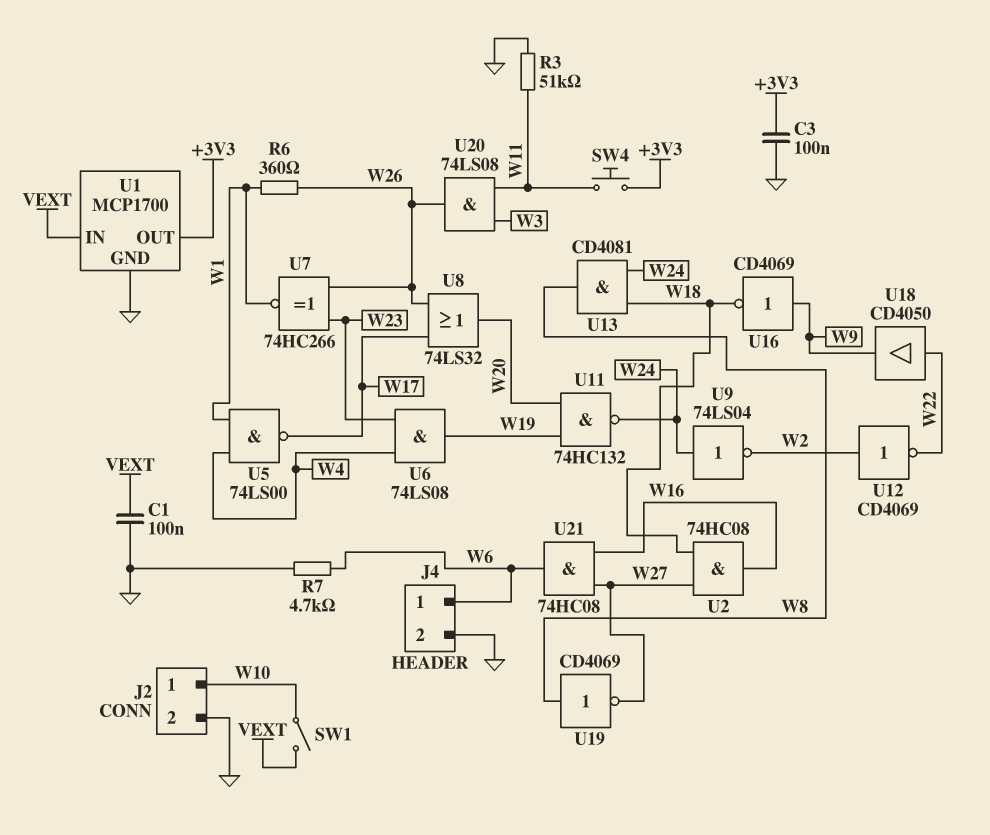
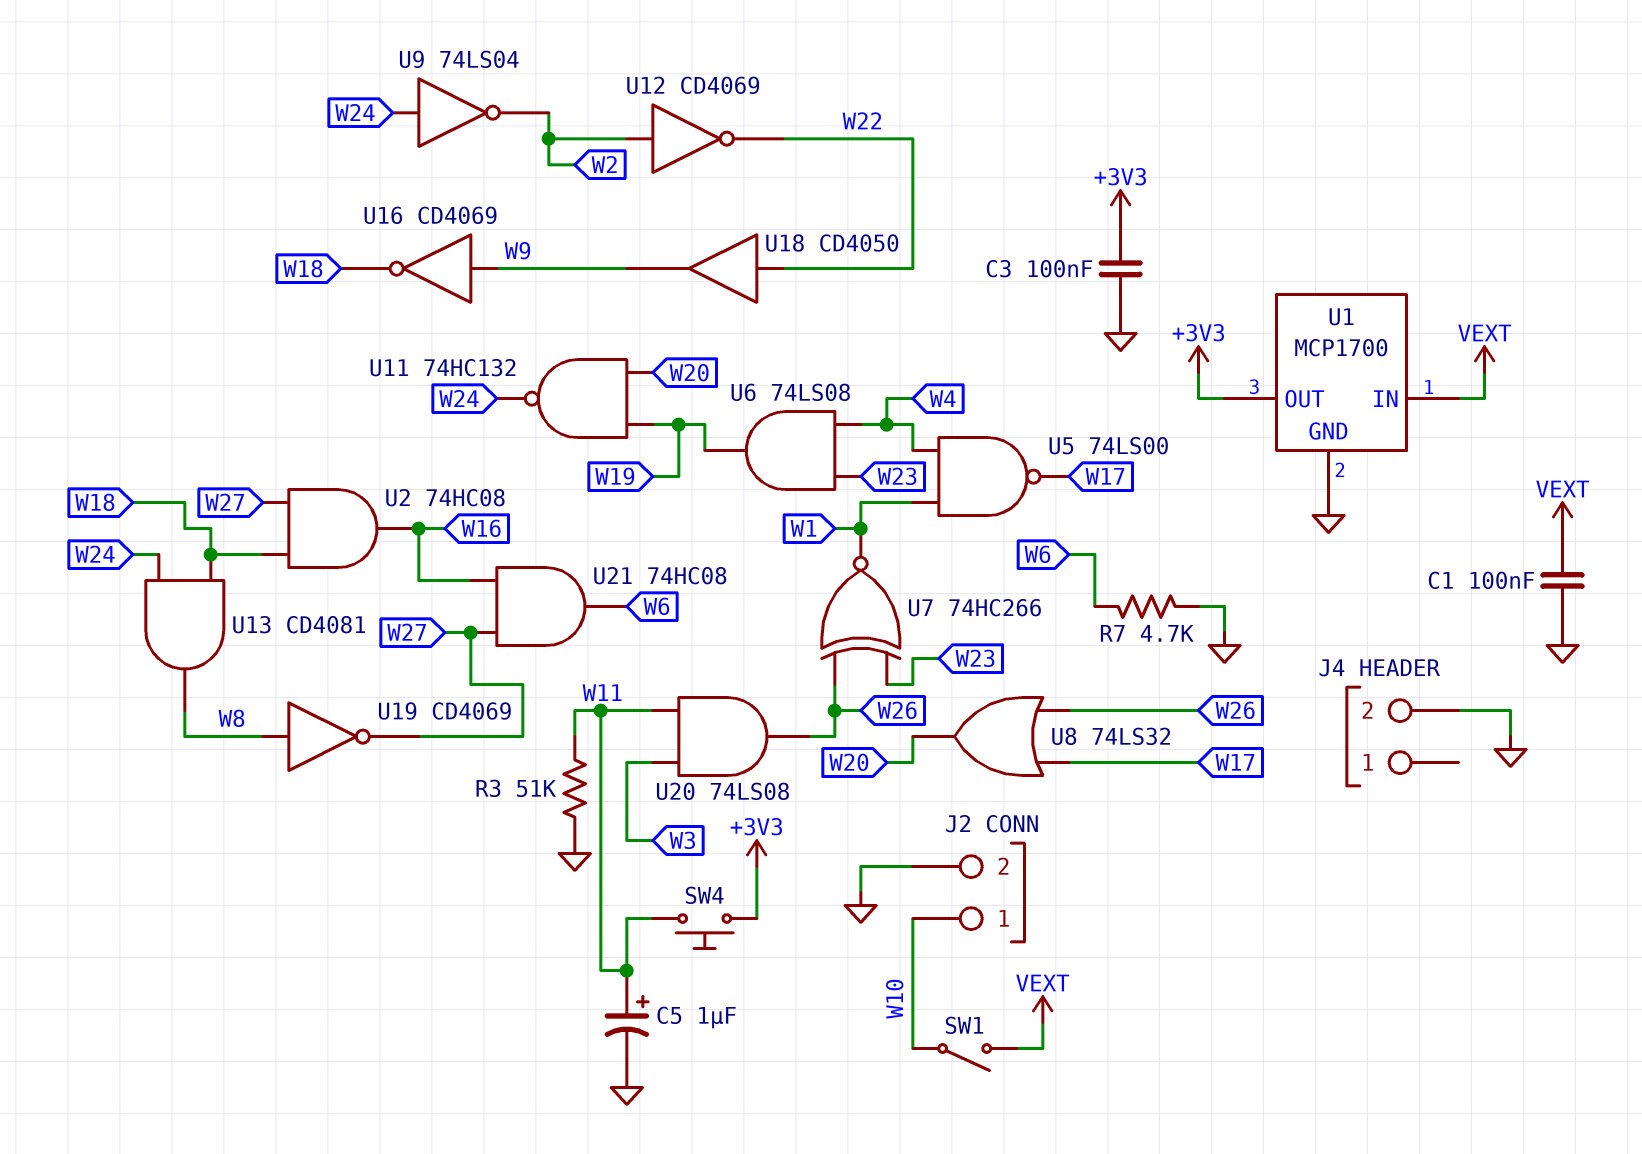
C5: none -> 1uF (plus W11, minus GND)
J4 pin 1: W6 -> none
R6: 360 (W1, W26) -> none

